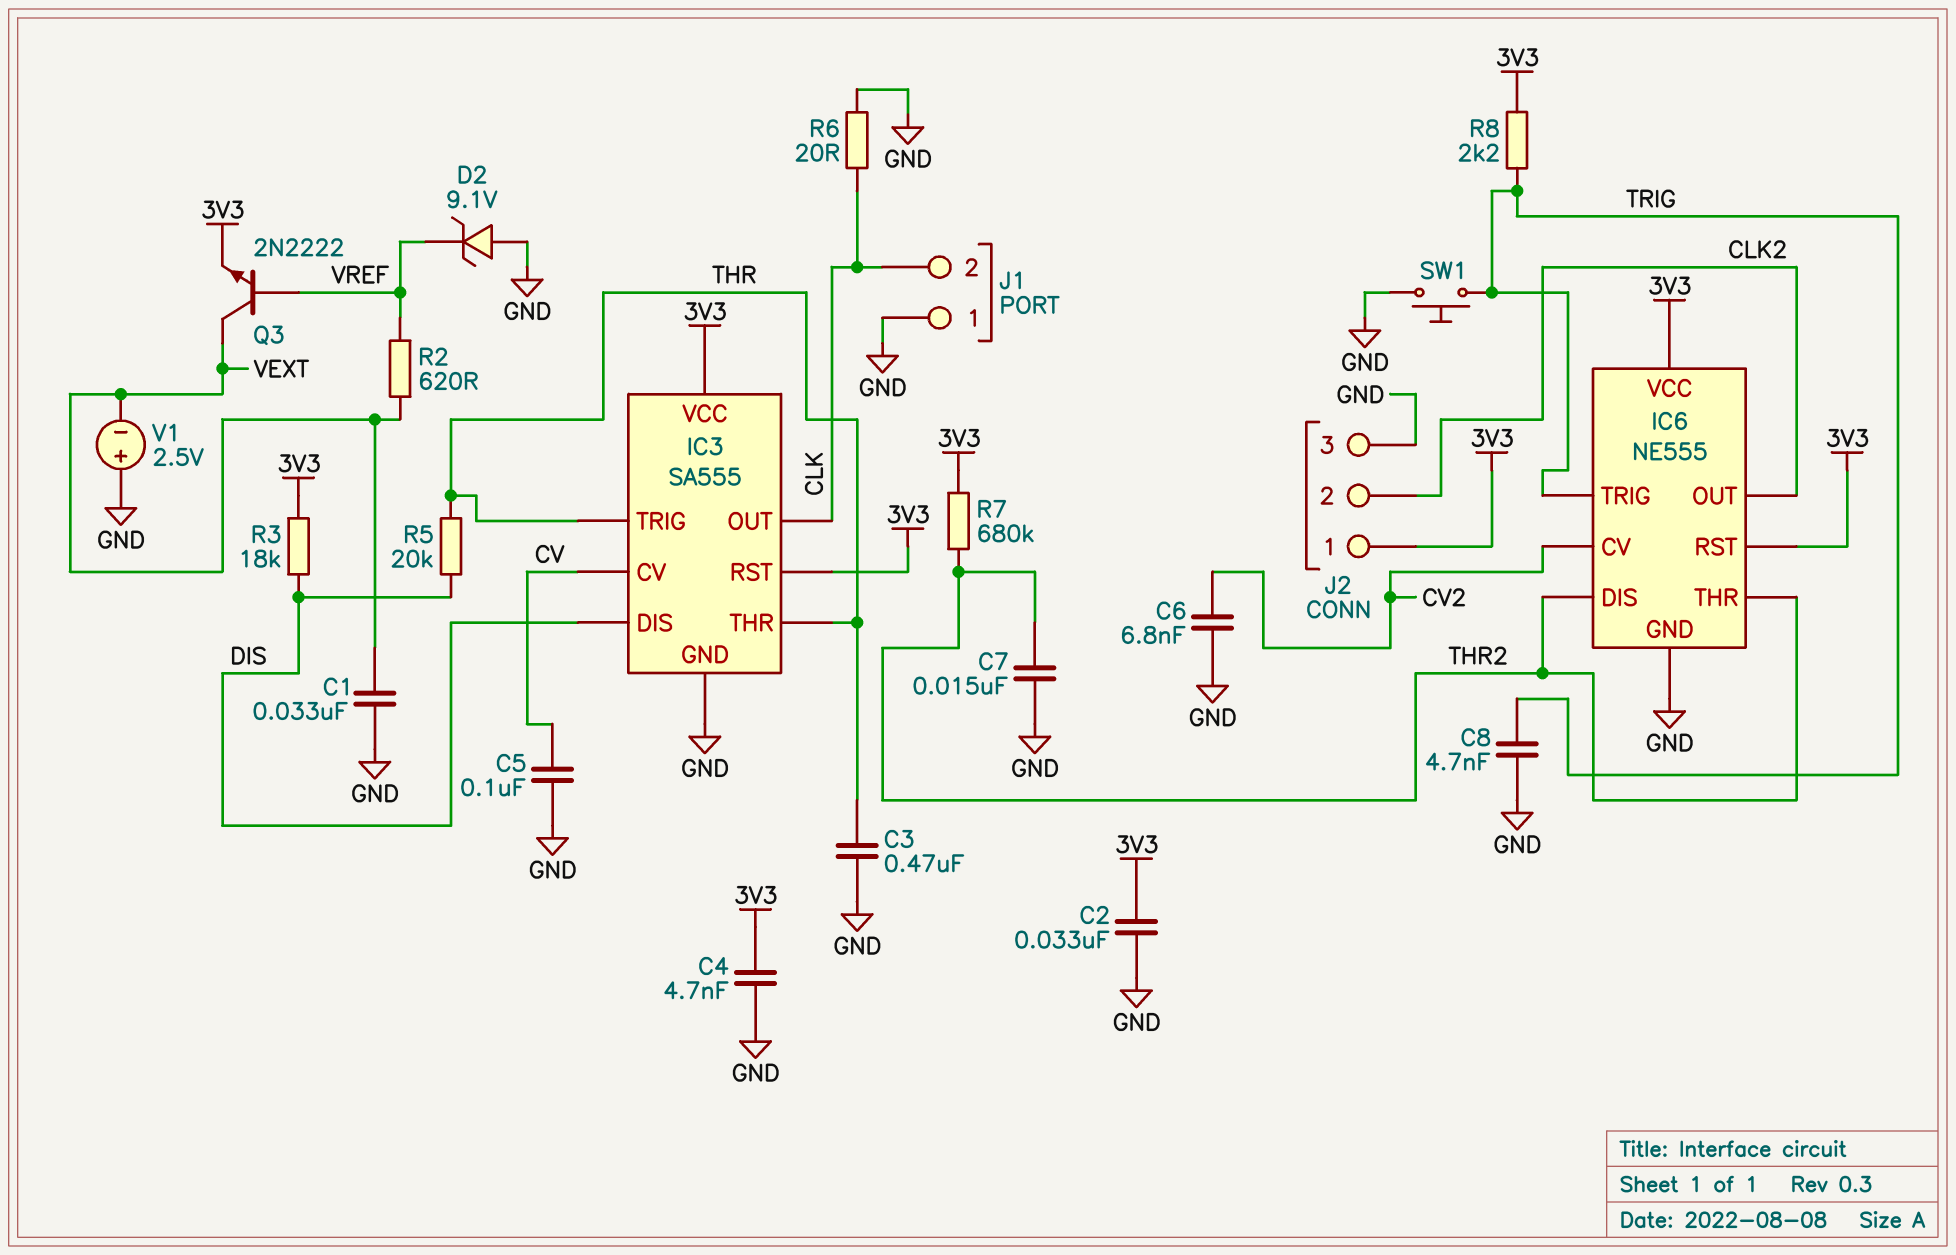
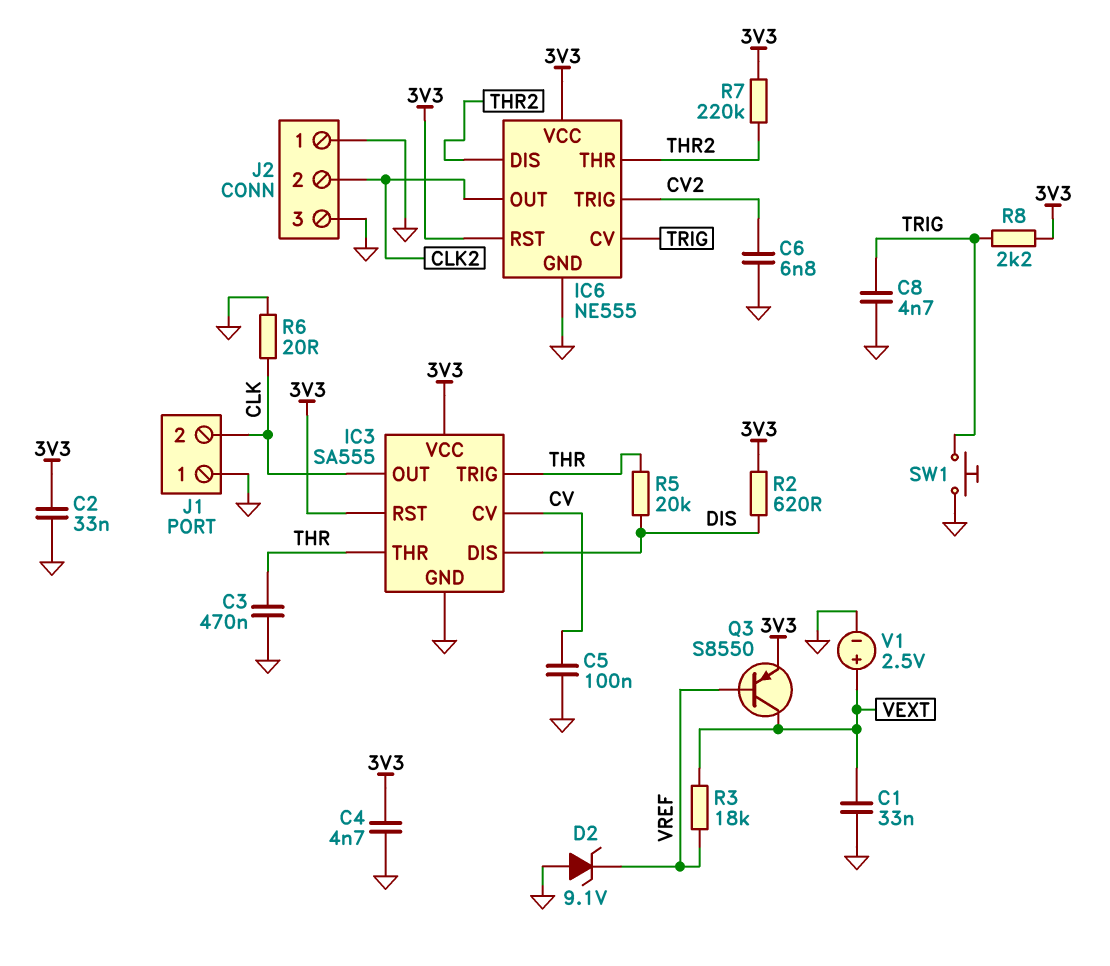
C7: 15nF (GND, THR2) -> none
IC6 pin CV: CV2 -> TRIG
IC6 pin TRIG: TRIG -> CV2
J2 pin 1: 3V3 -> GND
Q3: NPN 2N2222 (B VREF, C VEXT, E 3V3) -> PNP S8550 (B VREF, C VEXT, E 3V3)
R2: 620 (VEXT, VREF) -> 620 (3V3, DIS)
R3: 18k (3V3, DIS) -> 18k (VEXT, VREF)
R7: 680k (3V3, THR2) -> 220k (3V3, THR2)
V1: 2.5V (plus GND, minus VEXT) -> 2.5V (plus VEXT, minus GND)

